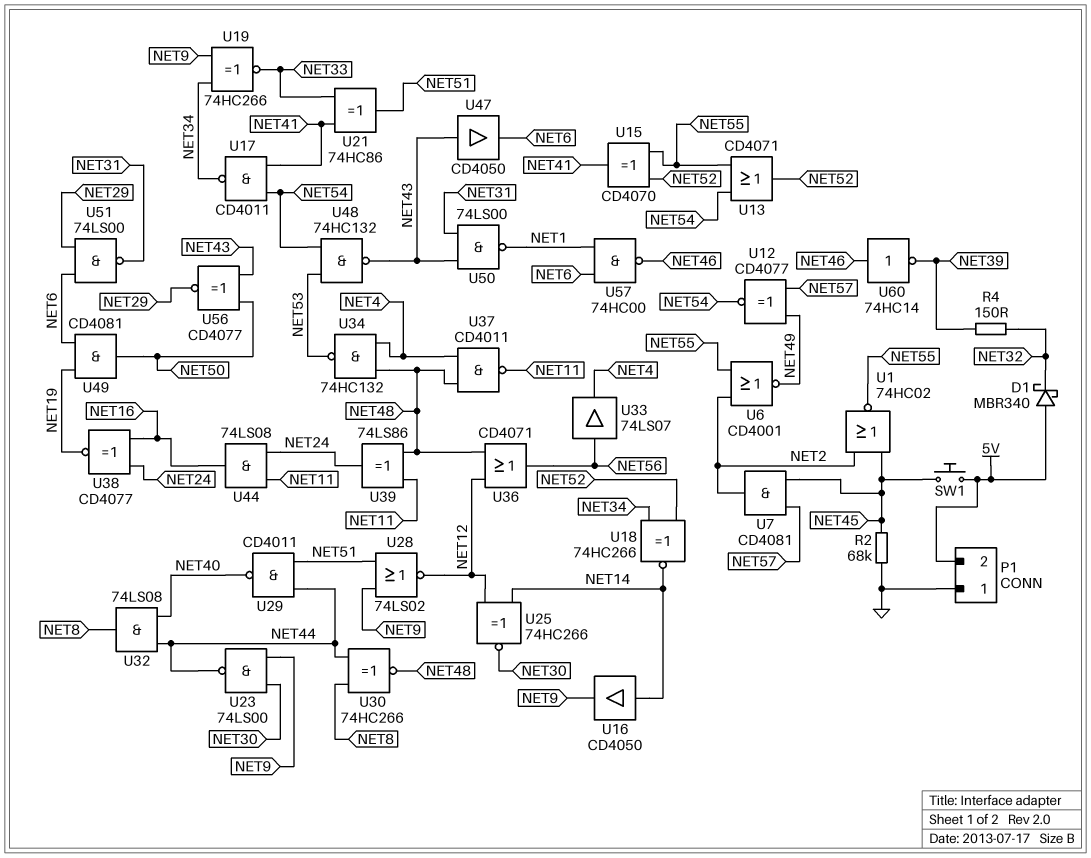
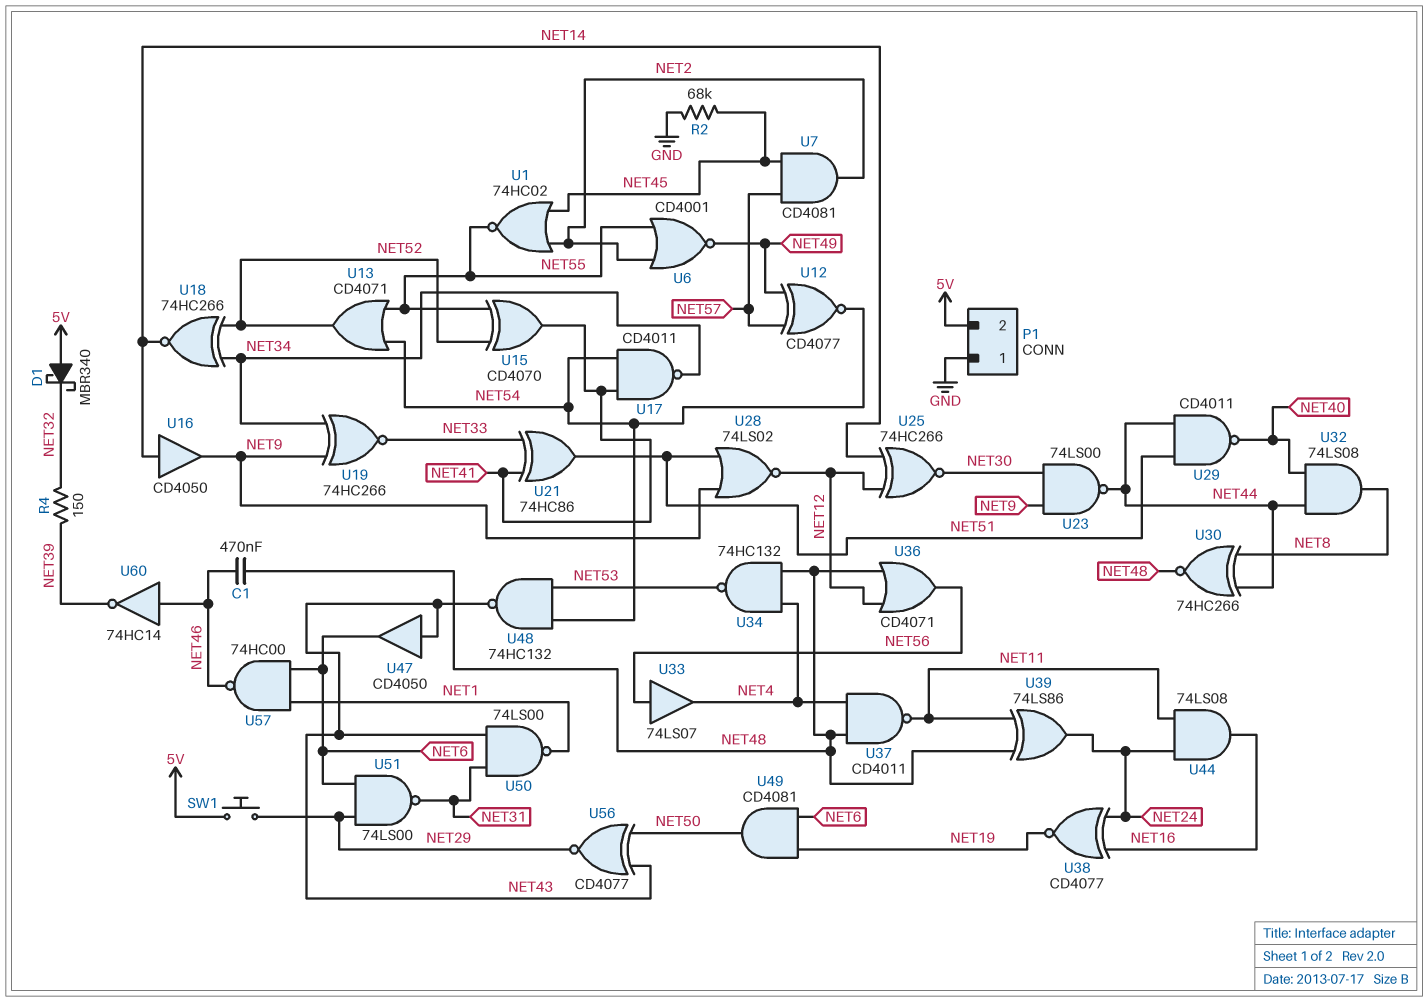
C1: none -> 470nF (NET46, NET48)
SW1: button (5V, NET45) -> button (5V, NET29)

